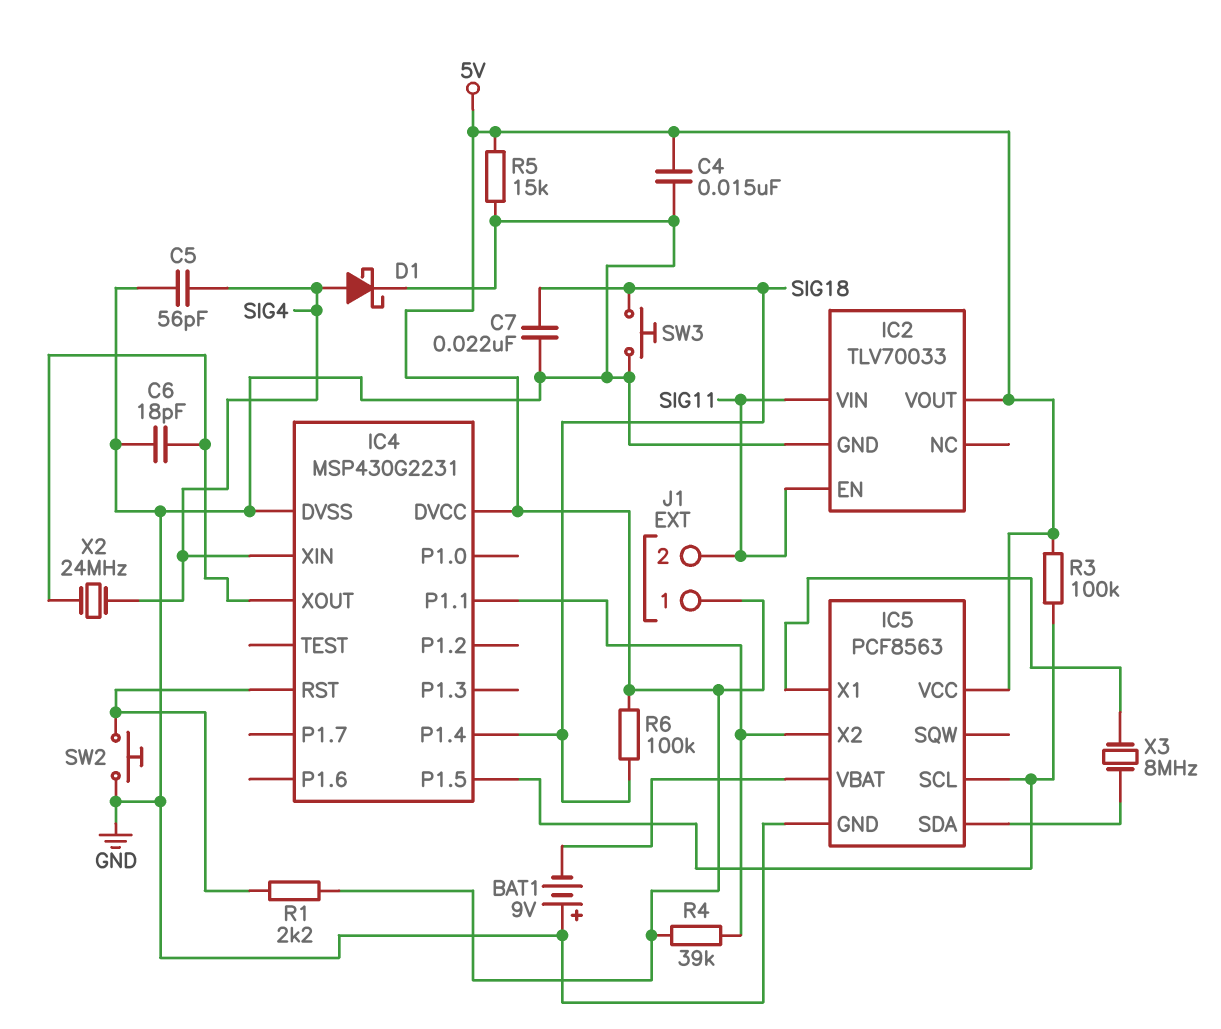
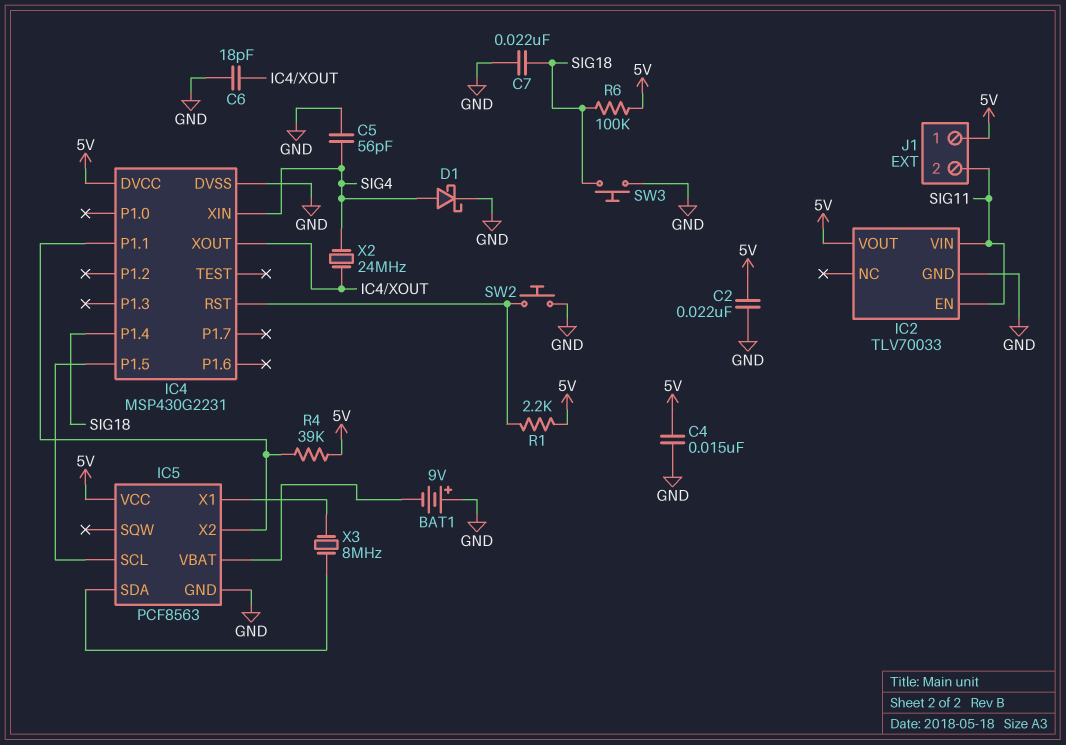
C2: none -> 22nF (5V, GND)
R3: 100k (5V, IC4/P1.5) -> none
R5: 15k (5V, GND) -> none

